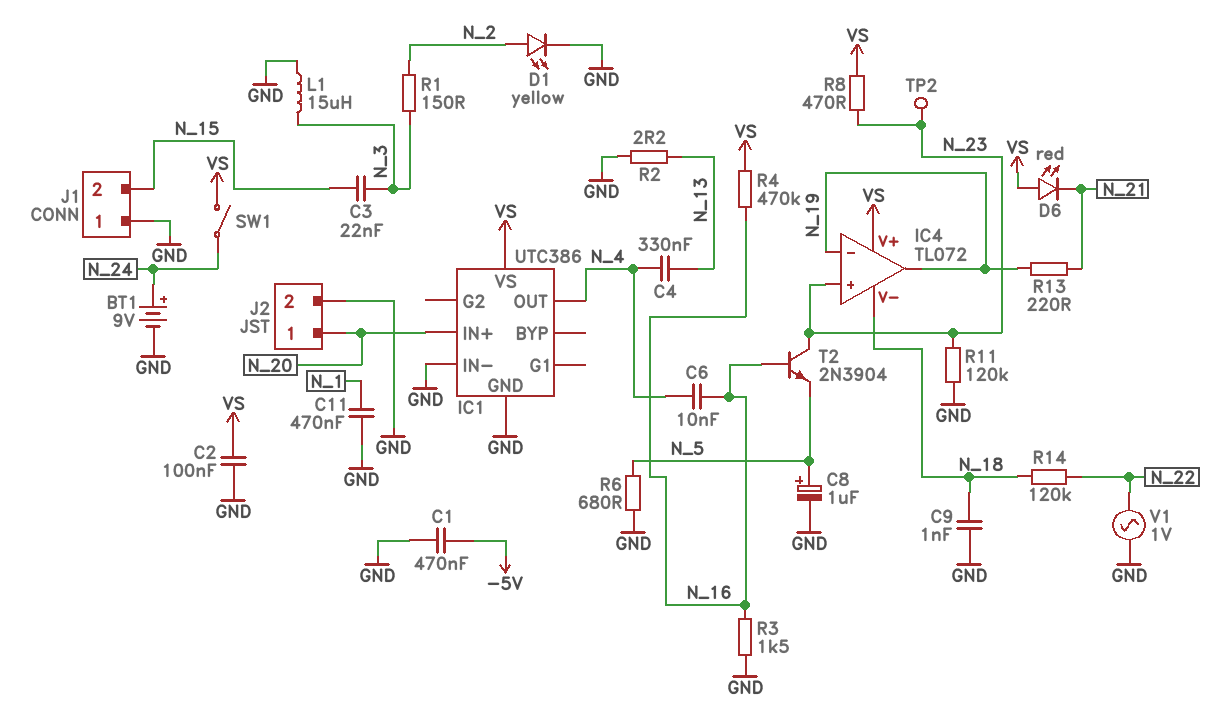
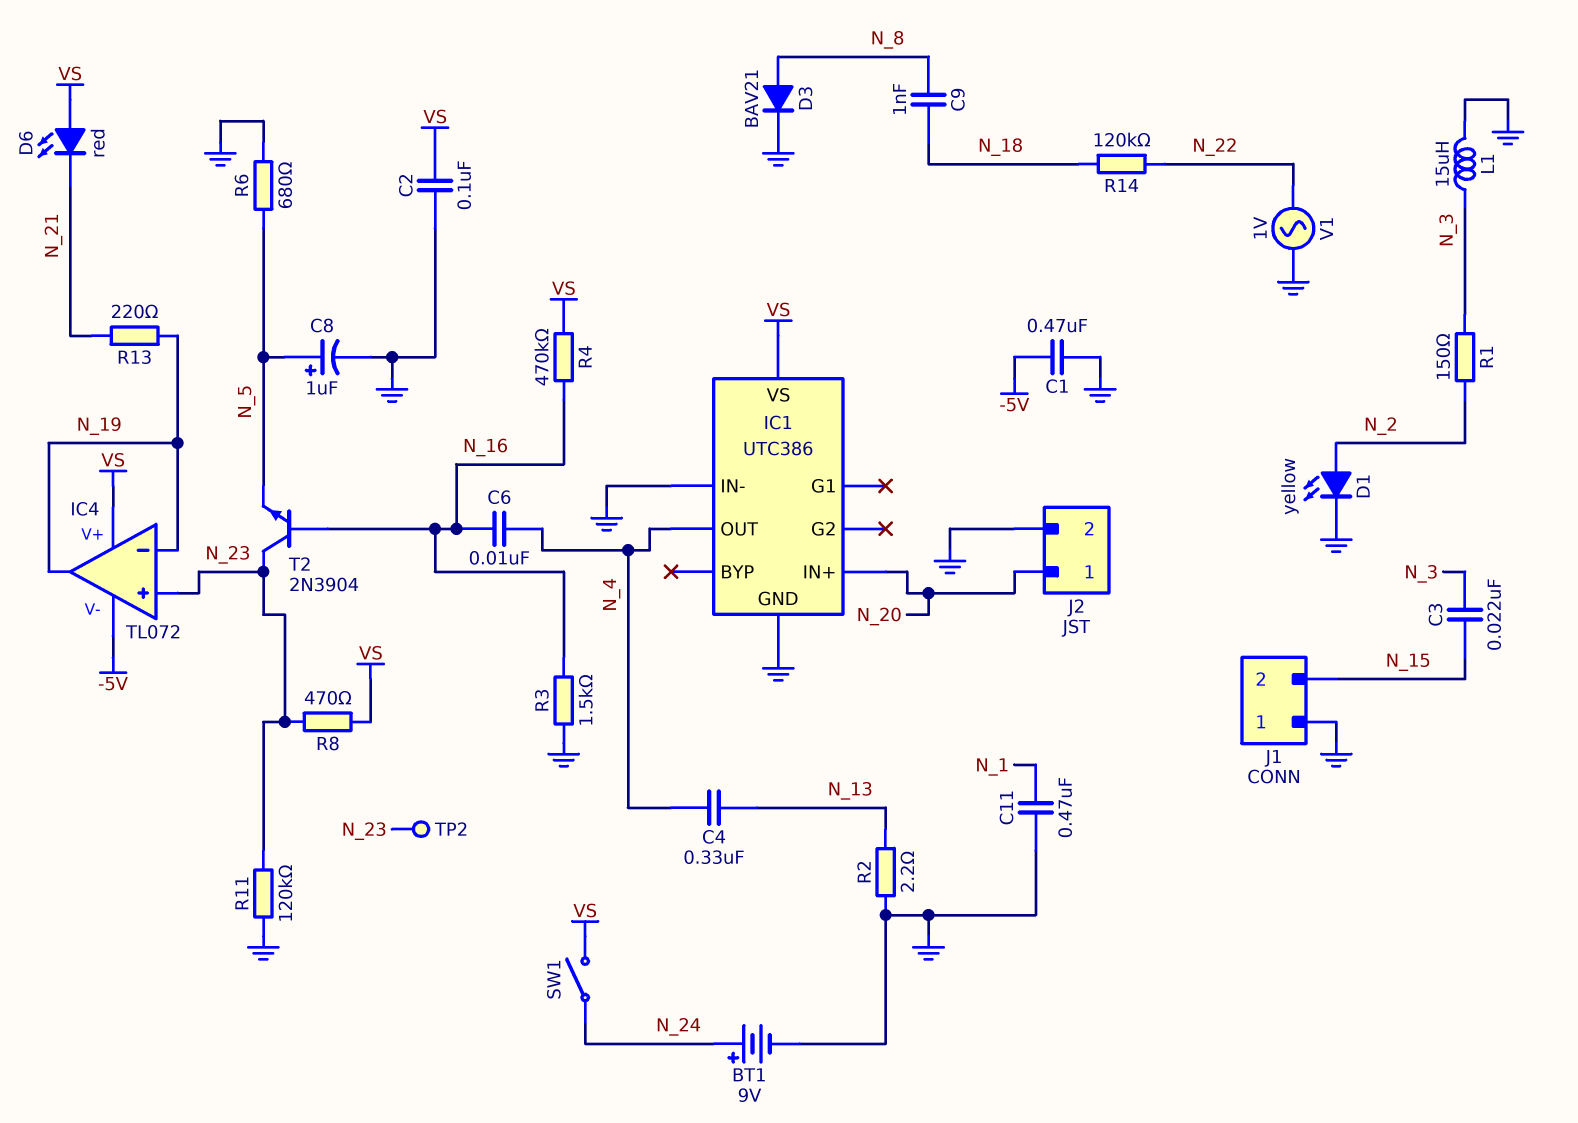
C9: 1nF (GND, N_18) -> 1nF (N_8, N_18)
D3: none -> diode BAV21 (A N_8, K GND)
IC4 pin V-: N_18 -> -5V

